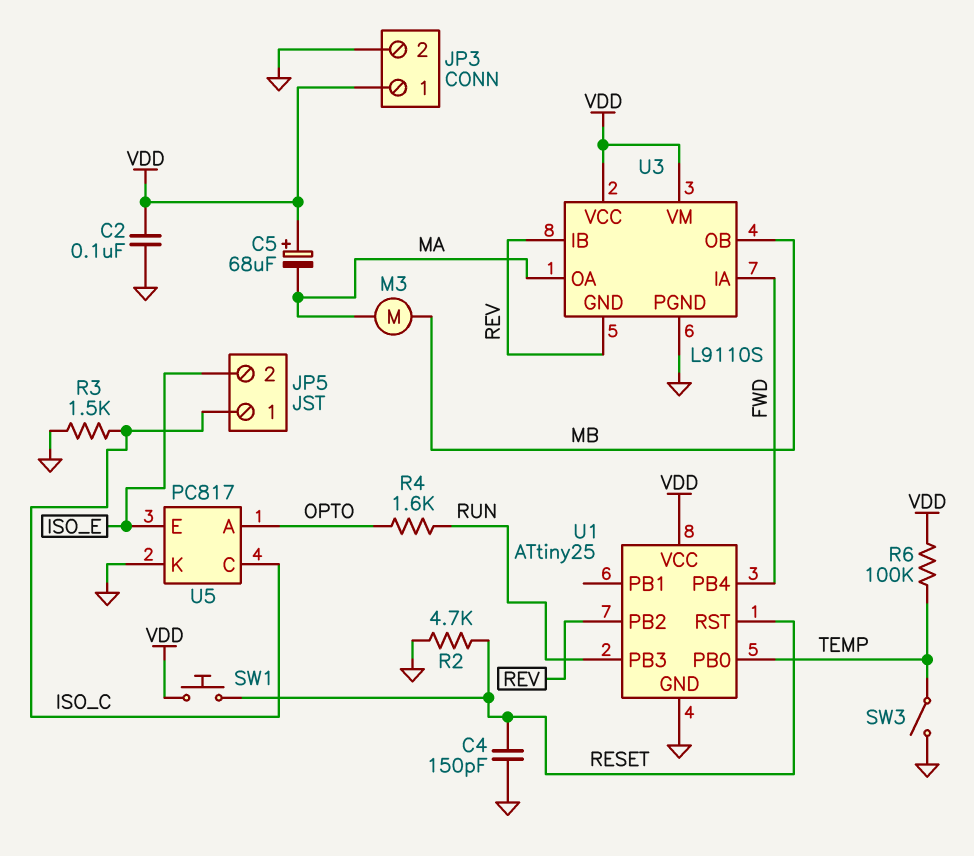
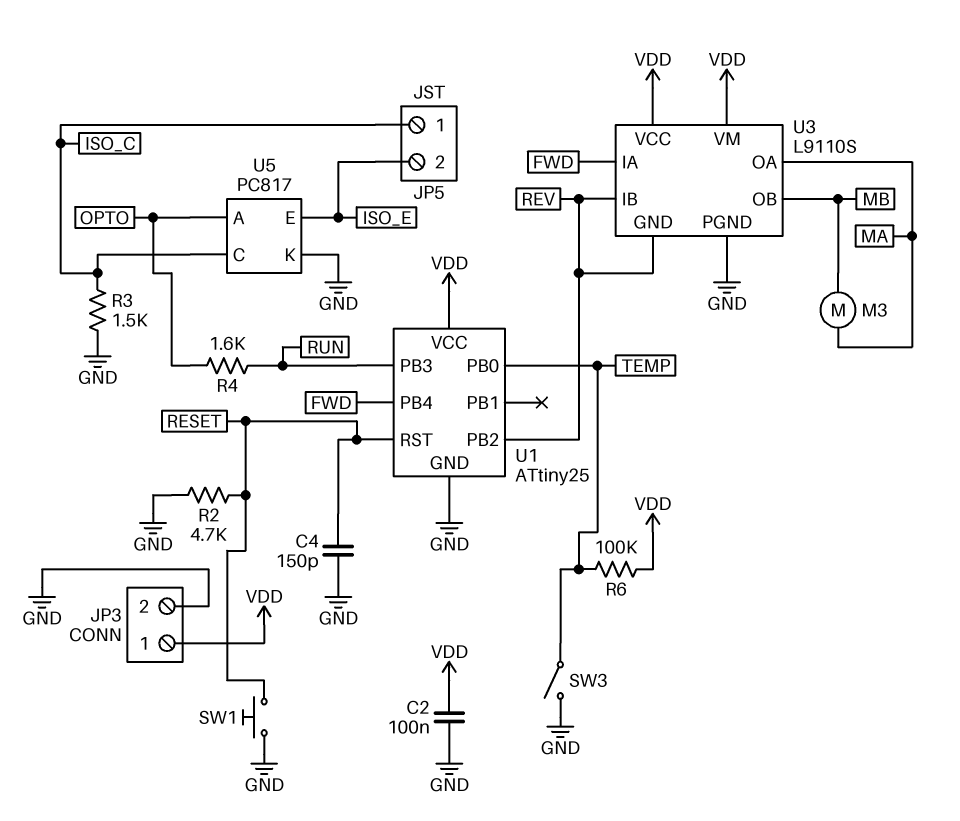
C5: 68uF (plus VDD, minus MA) -> none
SW1: button (RESET, VDD) -> button (GND, RESET)

